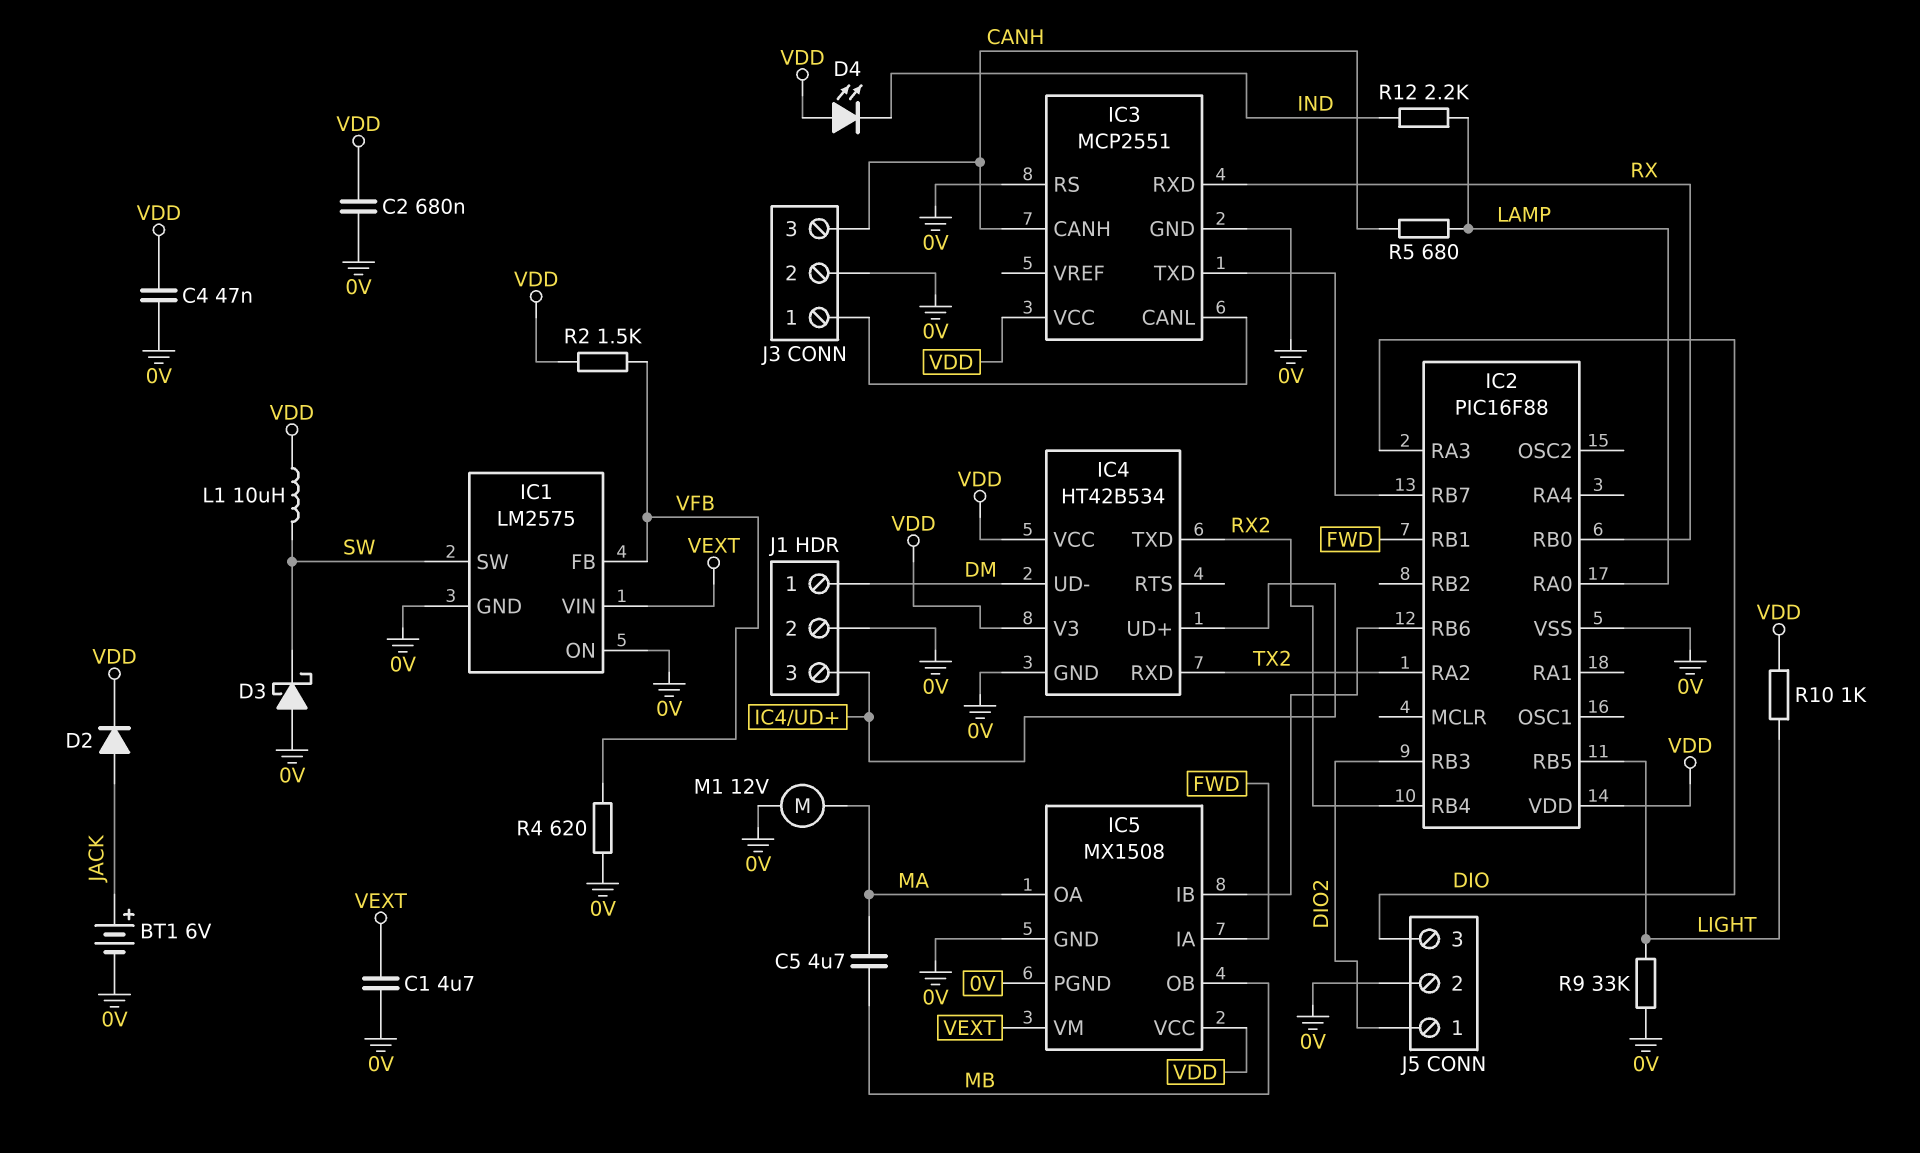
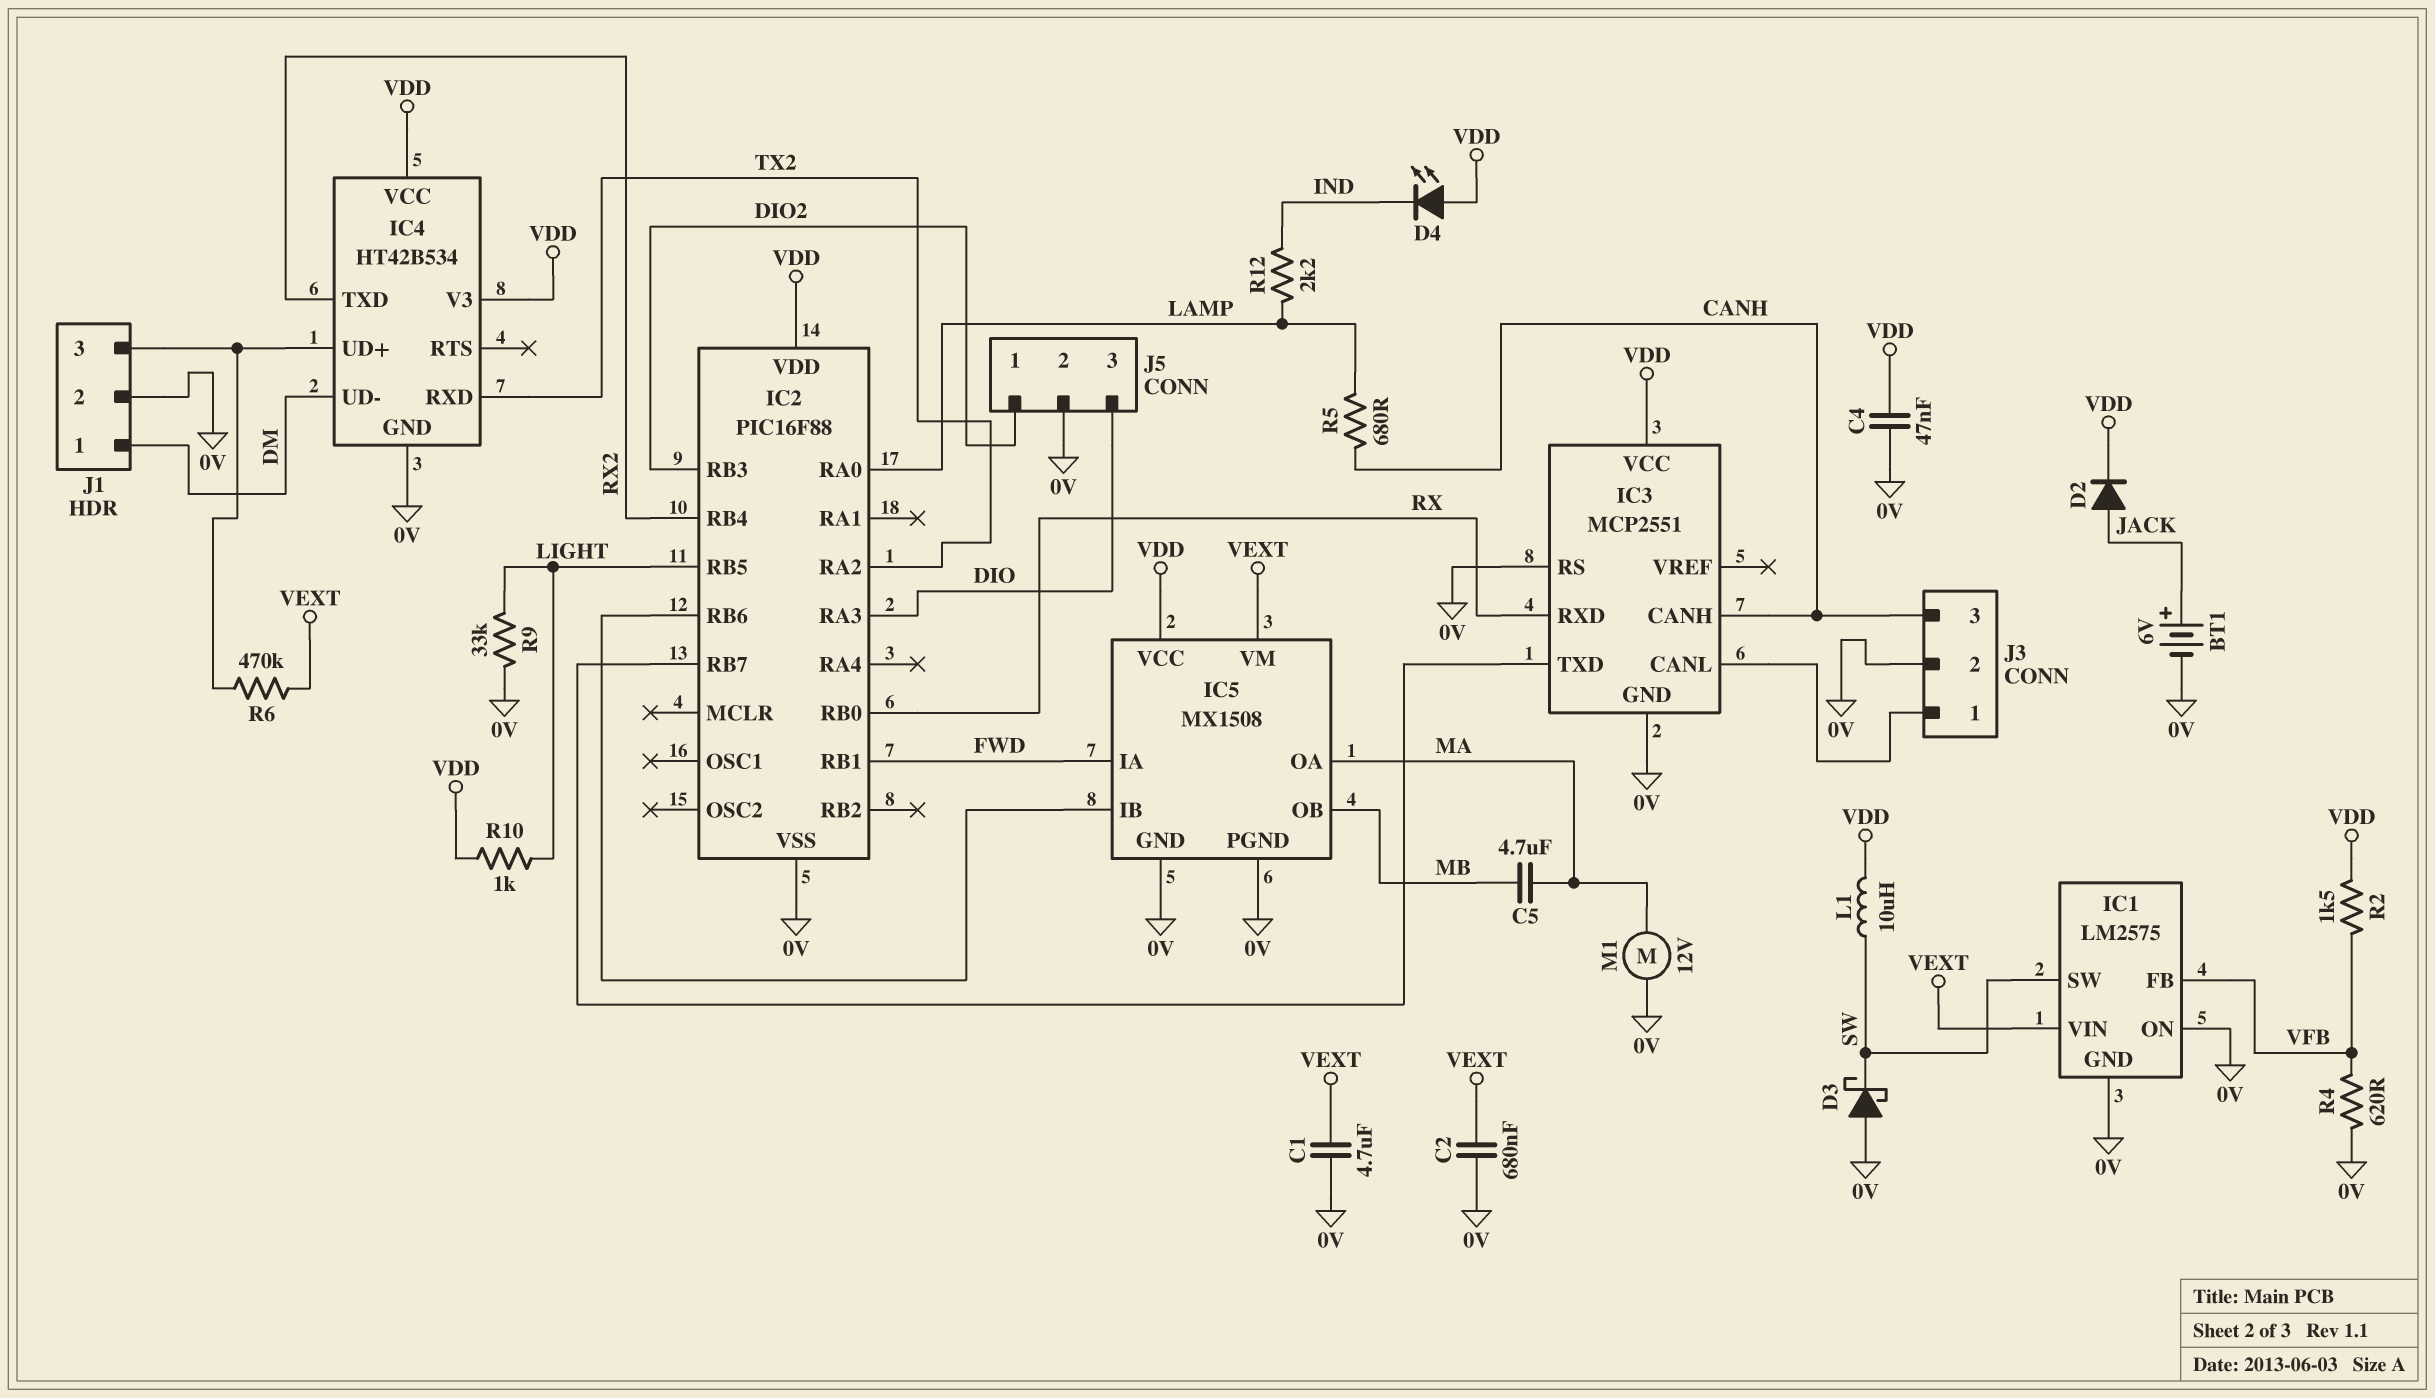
C2: 680nF (0V, VDD) -> 680nF (0V, VEXT)
R6: none -> 470k (IC4/UD+, VEXT)

